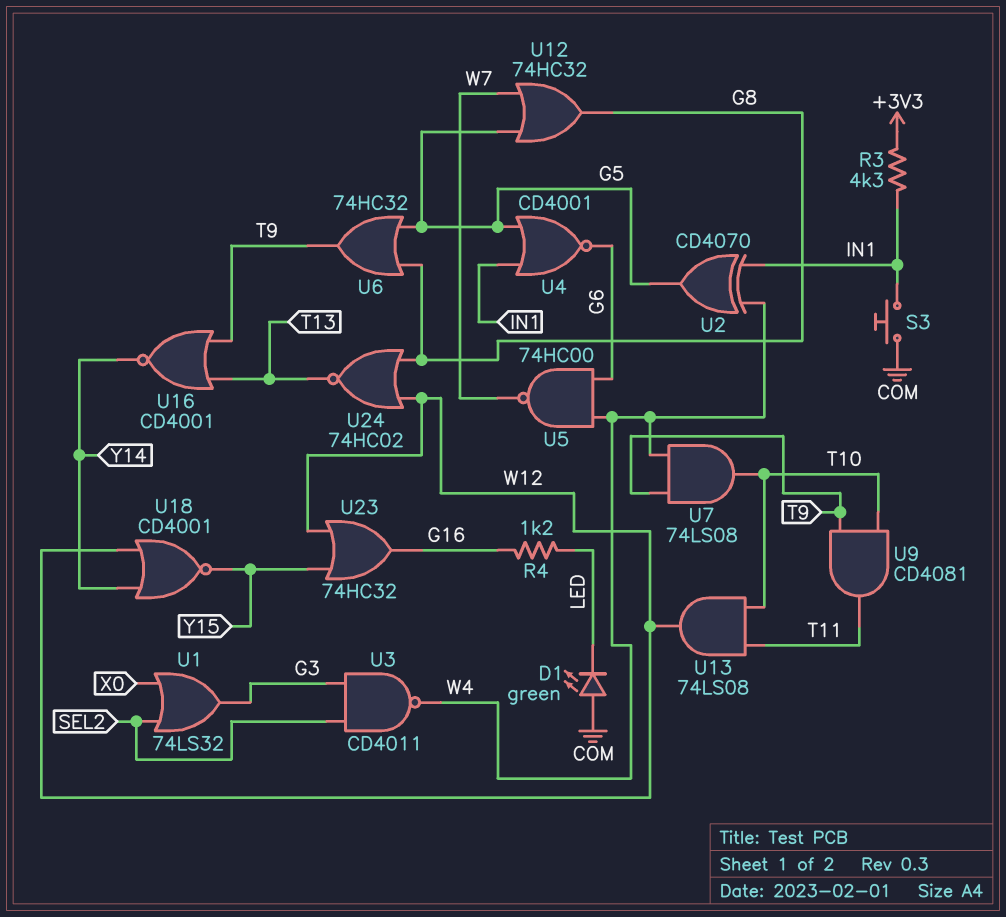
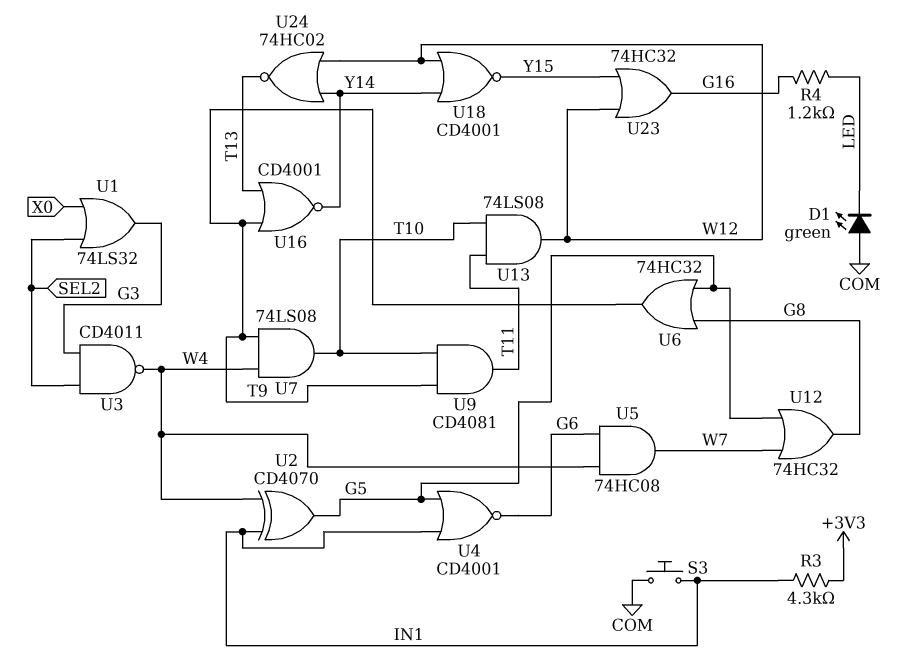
U5: NAND 74HC00 (in G6, in W4, out W7) -> AND 74HC08 (in G6, in W4, out W7)
U24: NOR 74HC02 (in G8, in W12, out T13) -> NOR 74HC02 (in W12, in Y14, out T13)

